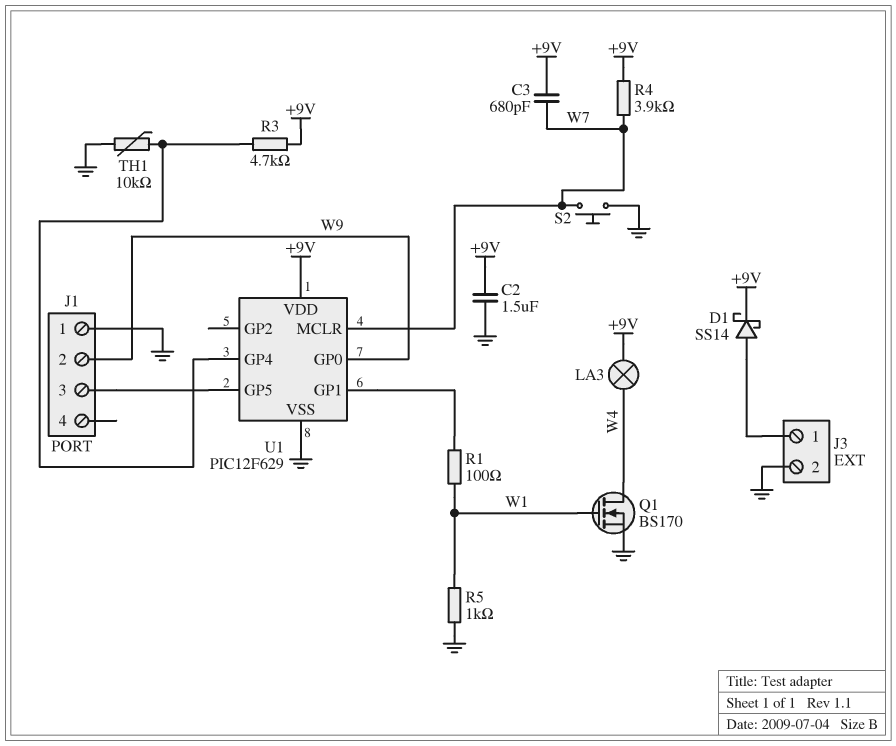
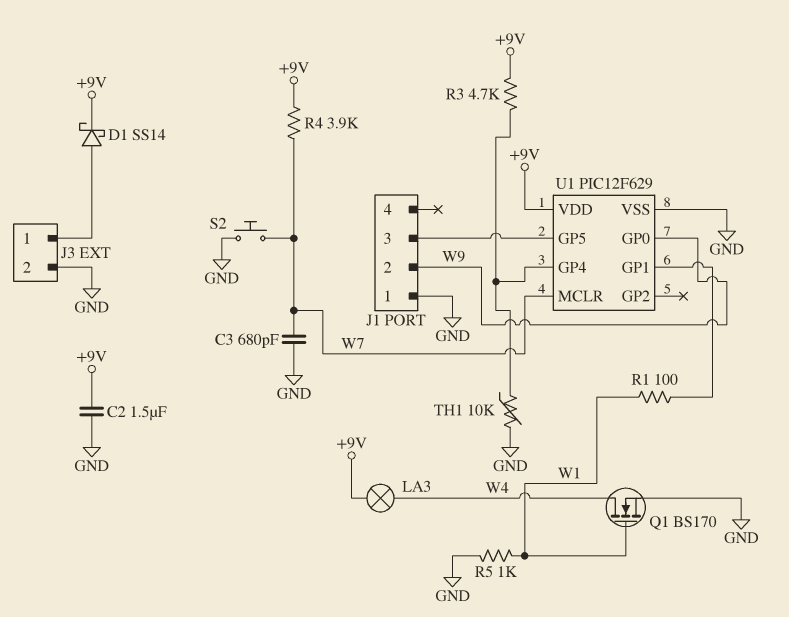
C3: 680pF (+9V, W7) -> 680pF (GND, W7)

